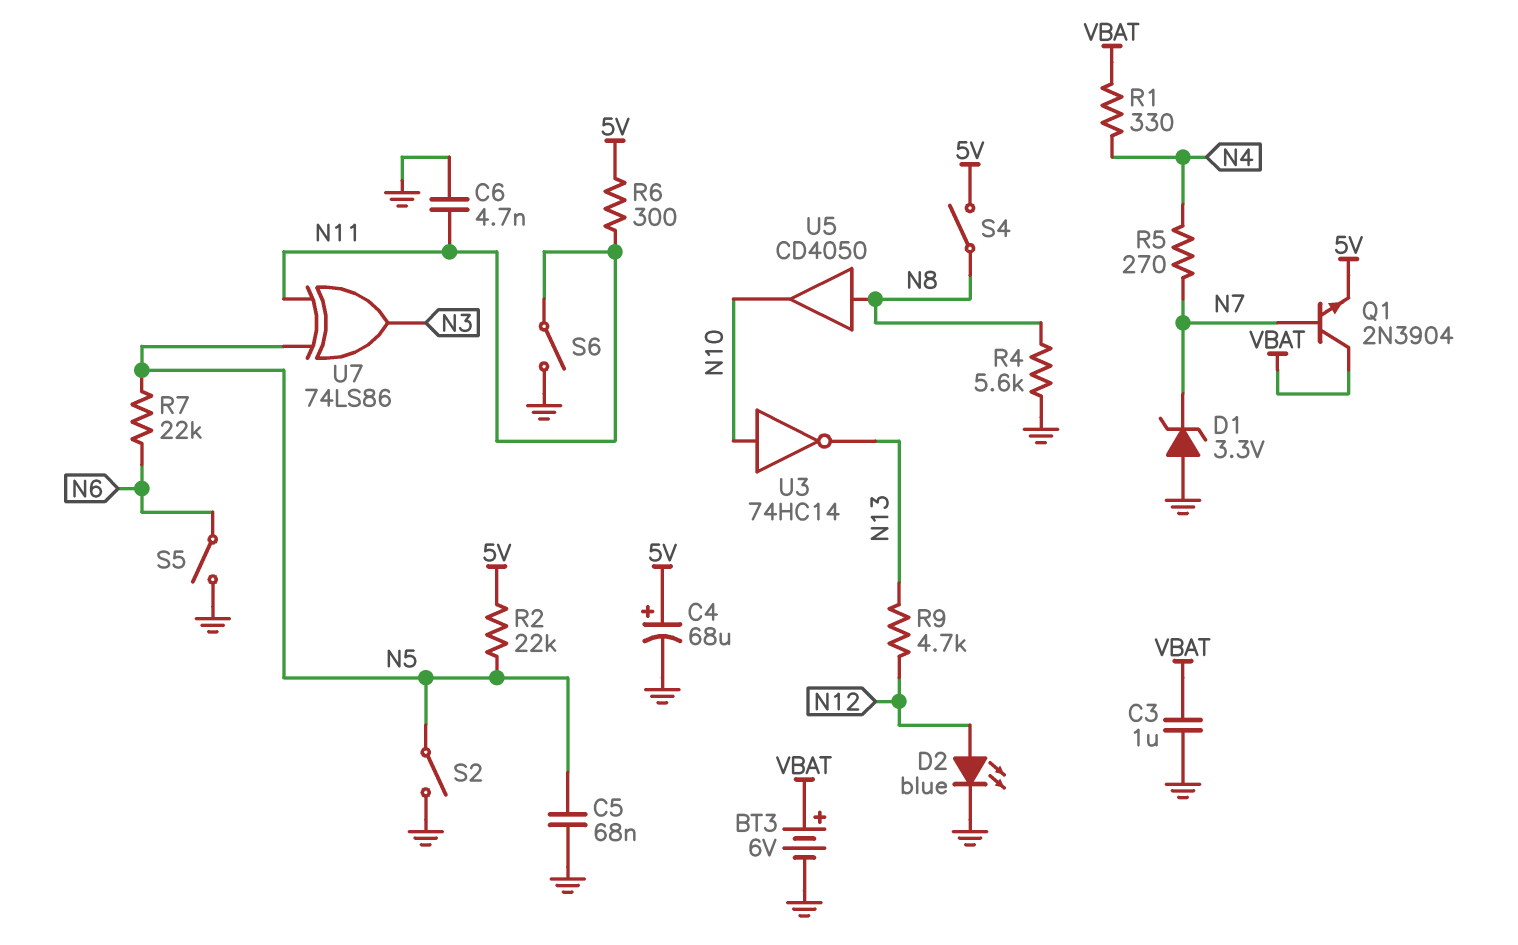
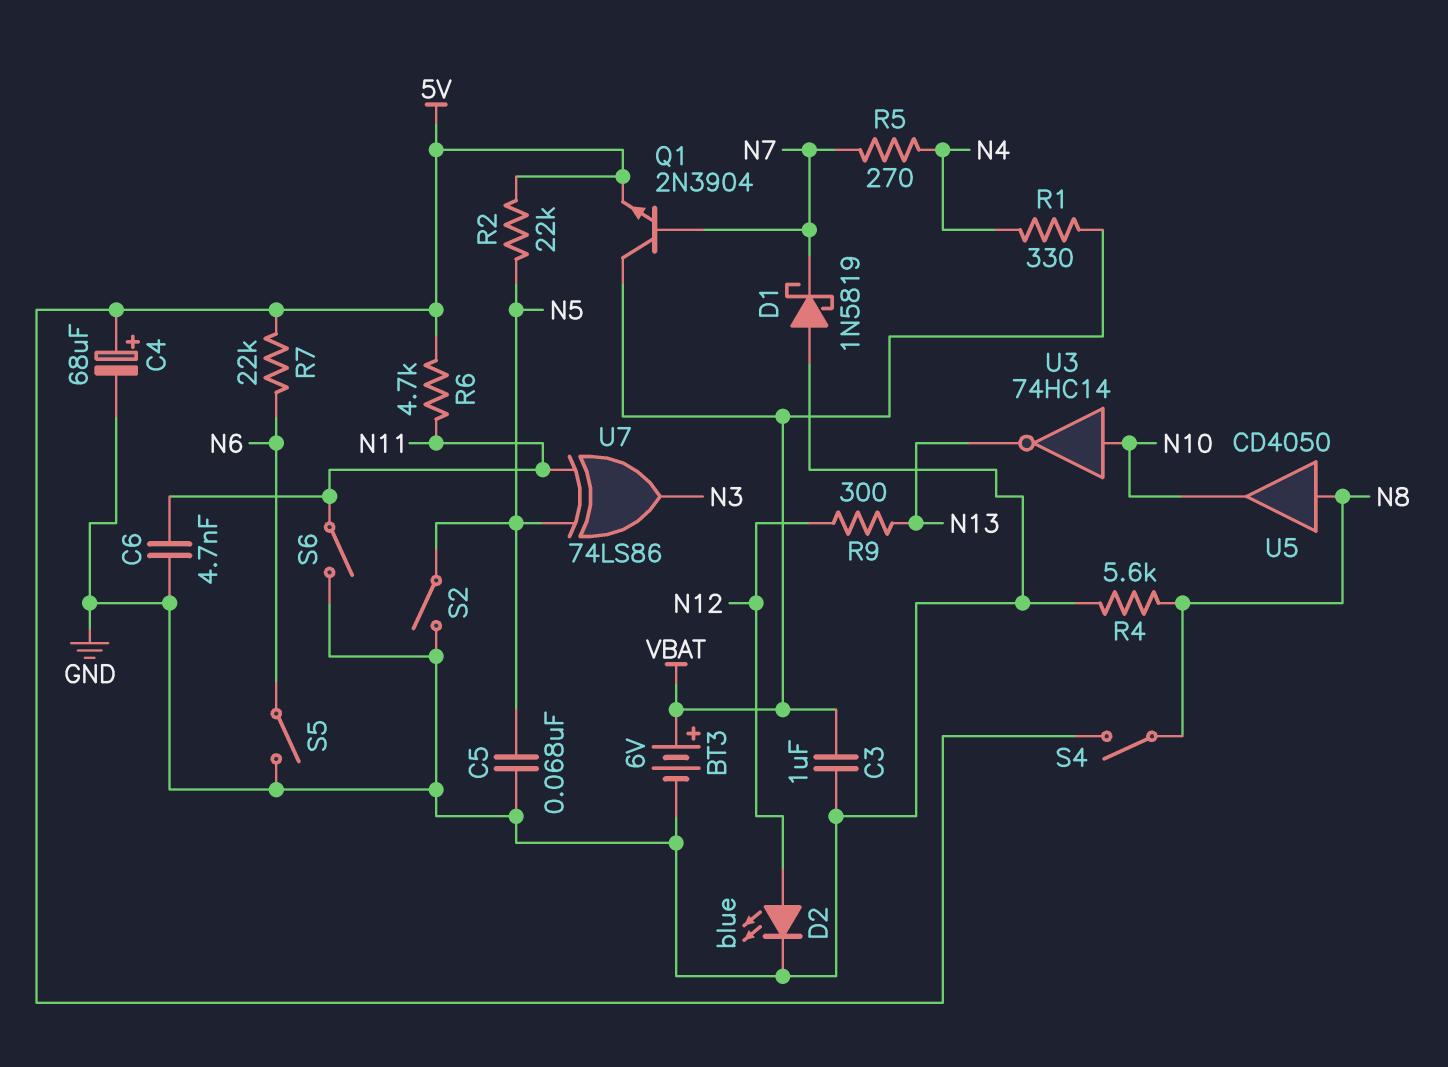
D1: zener 3.3V (A GND, K N7) -> schottky 1N5819 (A GND, K N7)
R6: 300 (5V, N11) -> 4.7k (5V, N11)
R7: 22k (N5, N6) -> 22k (5V, N6)
R9: 4.7k (N12, N13) -> 300 (N12, N13)

